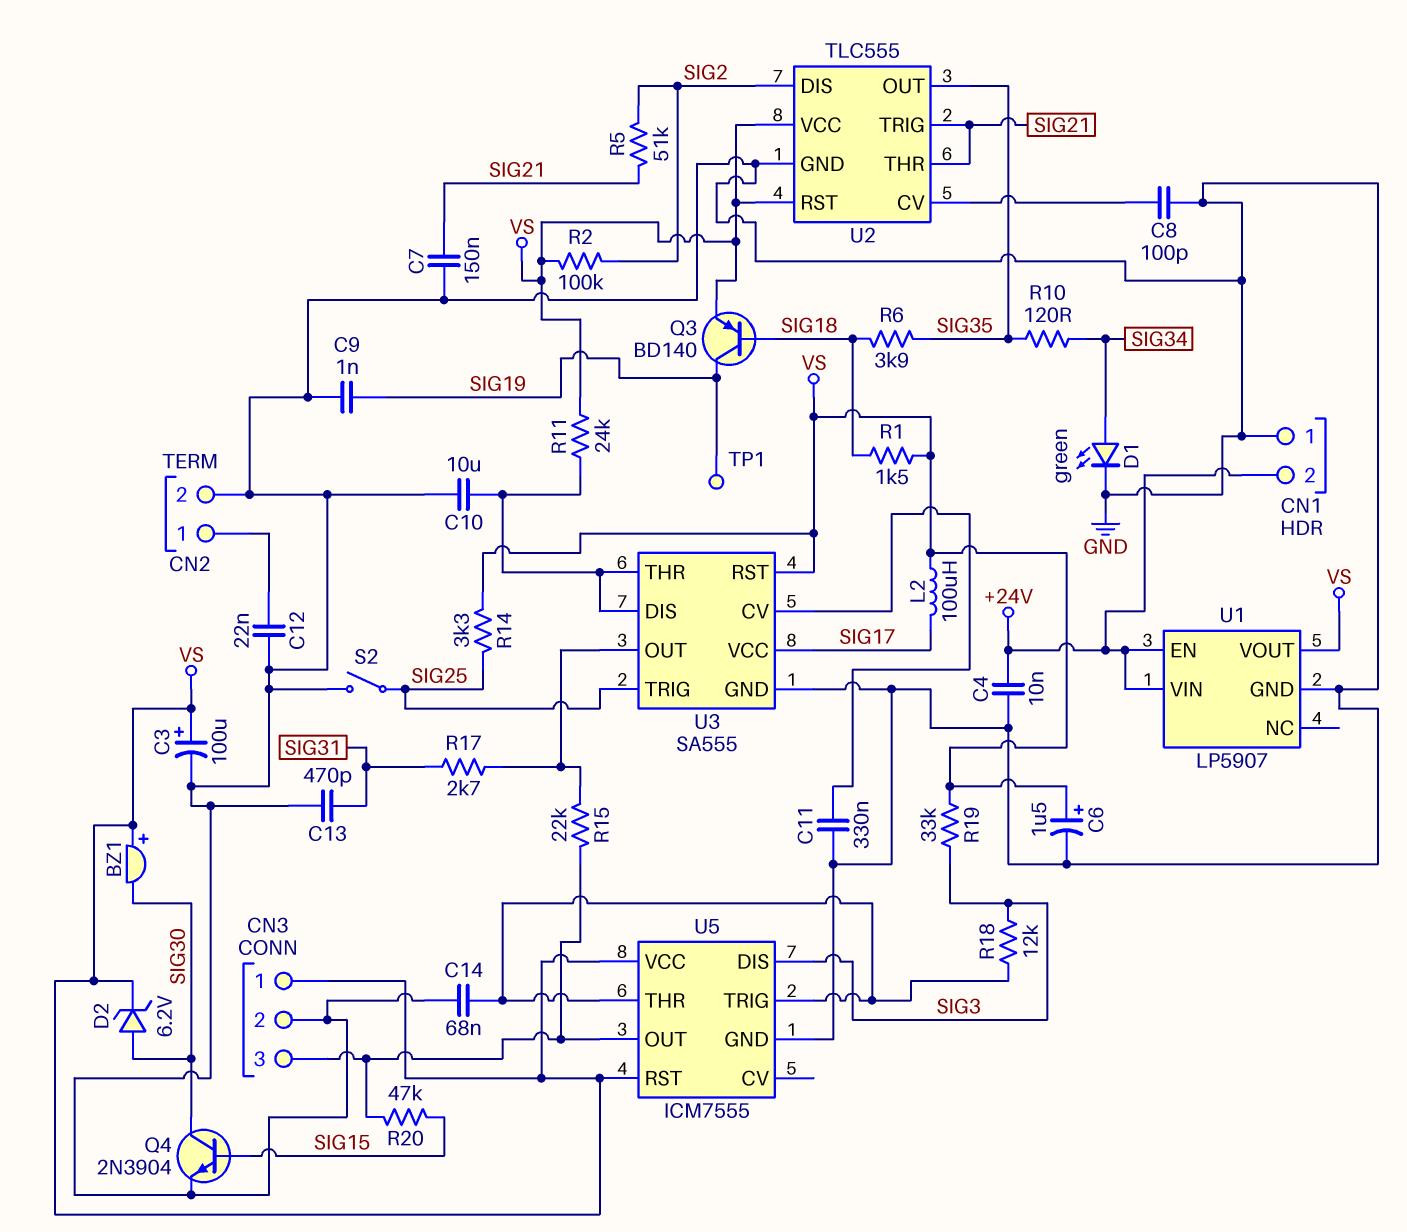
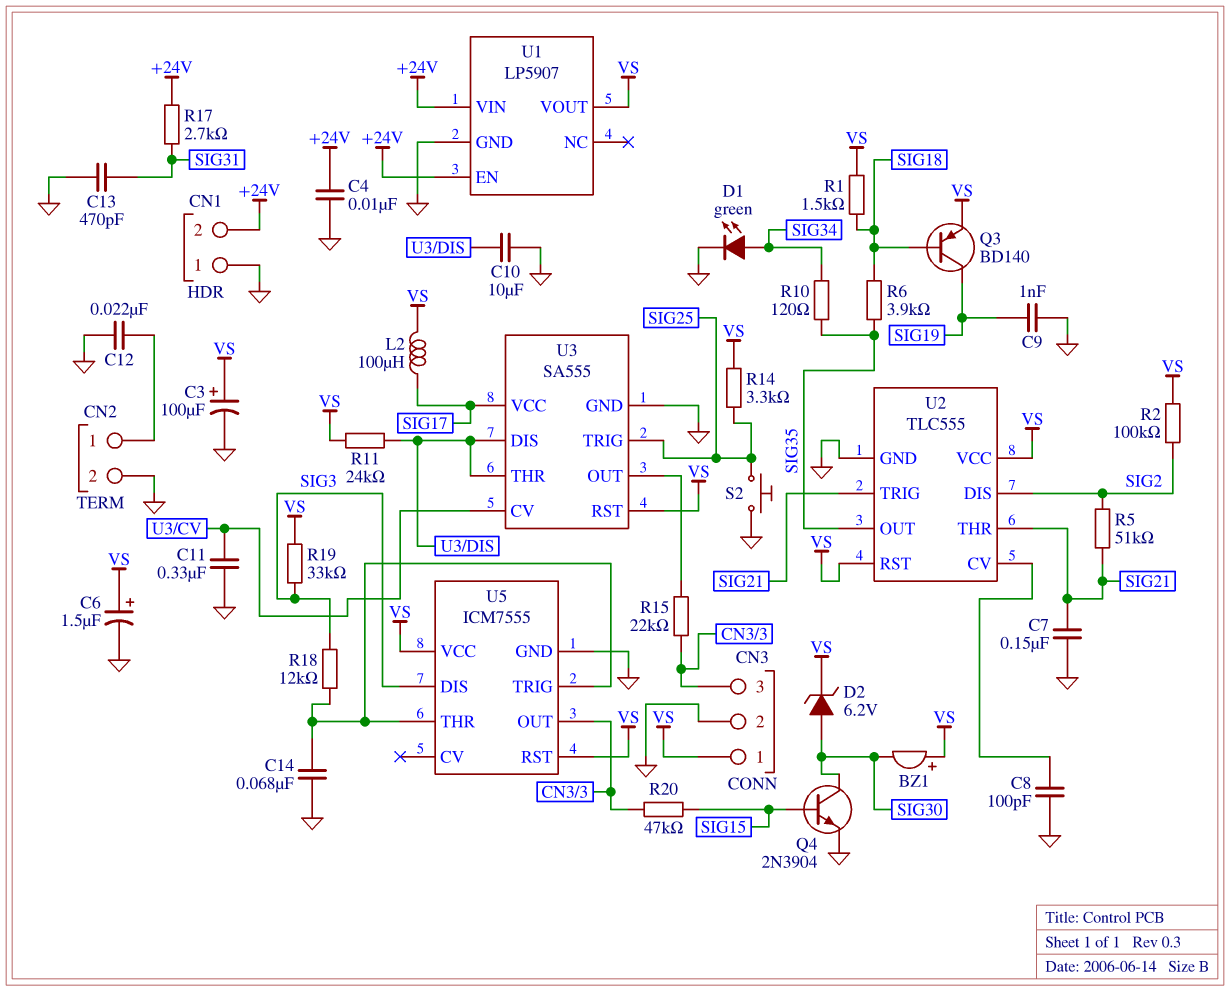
R17: 2.7k (SIG31, U3/OUT) -> 2.7k (+24V, SIG31)
S2: switch (GND, SIG25) -> button (GND, SIG25)
TP1: test point (SIG19) -> none

